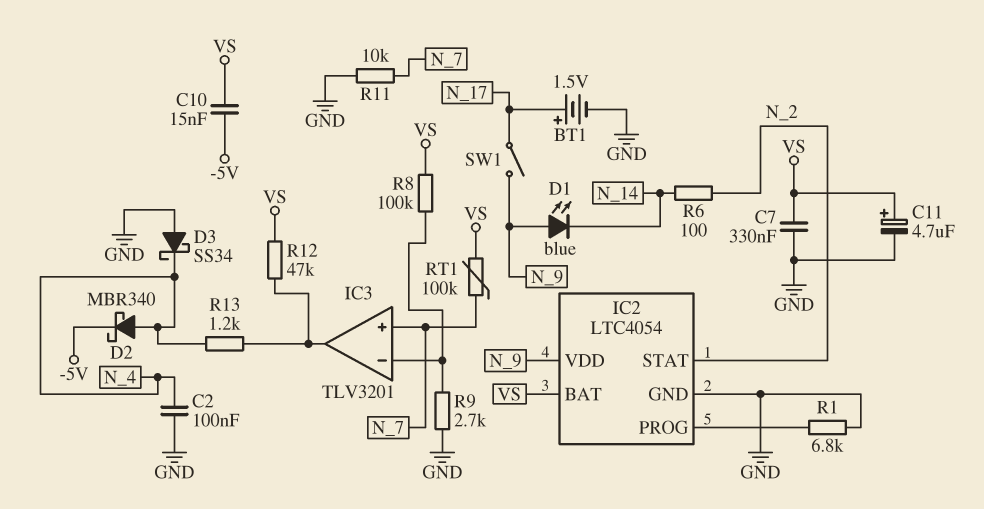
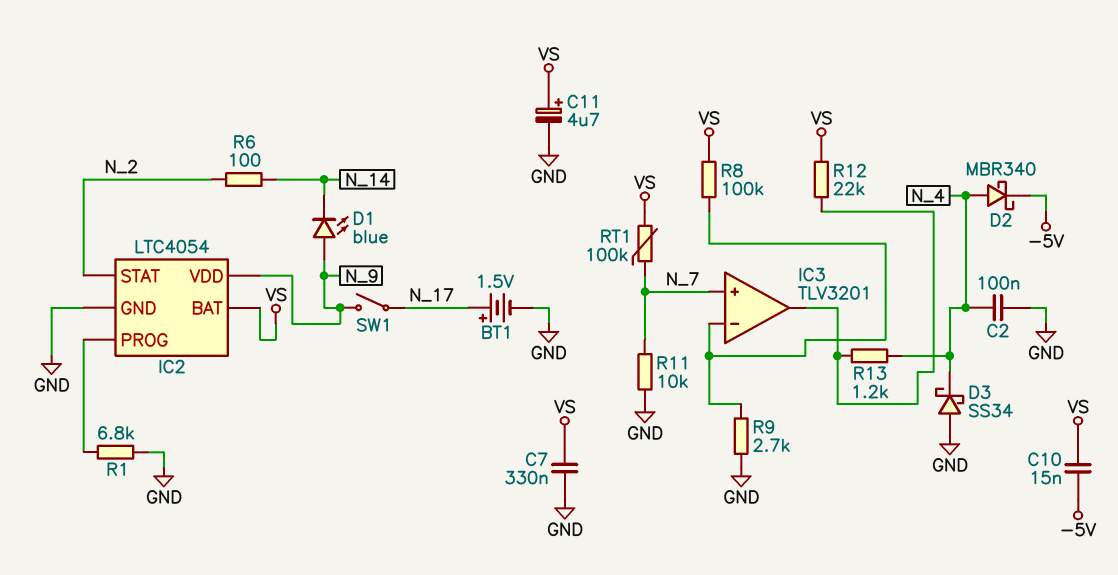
R12: 47k (IC3/out, VS) -> 22k (IC3/out, VS)

